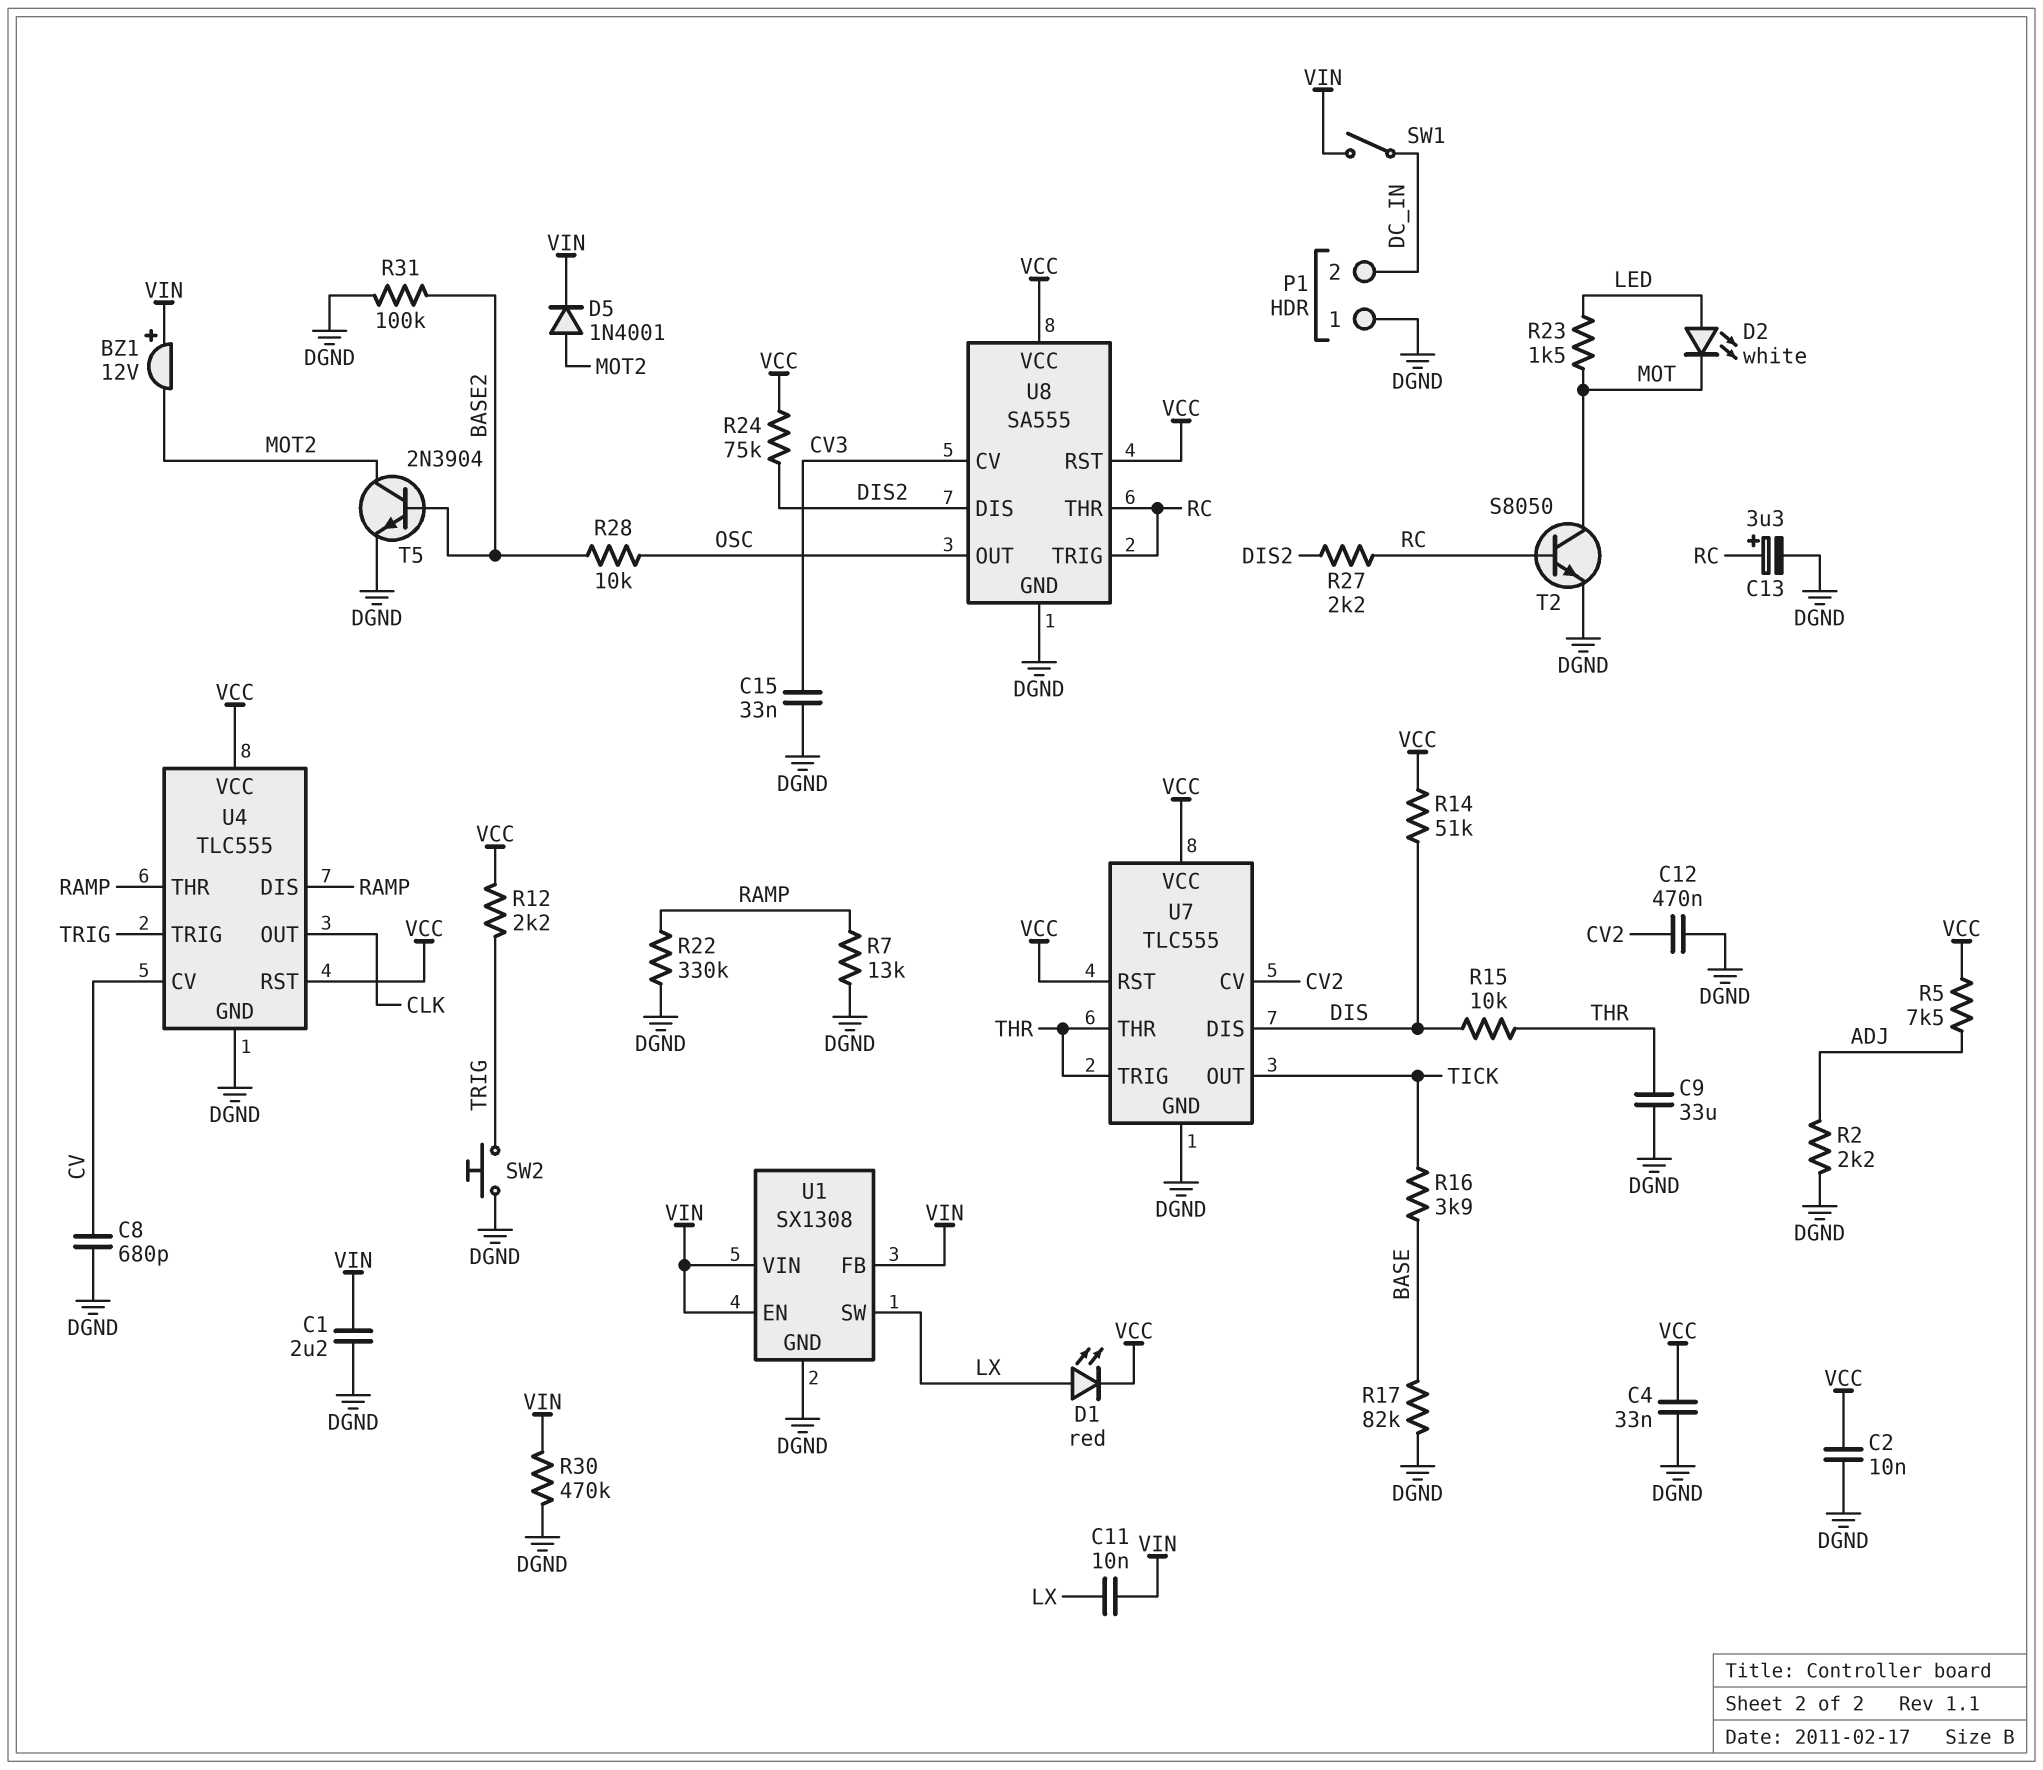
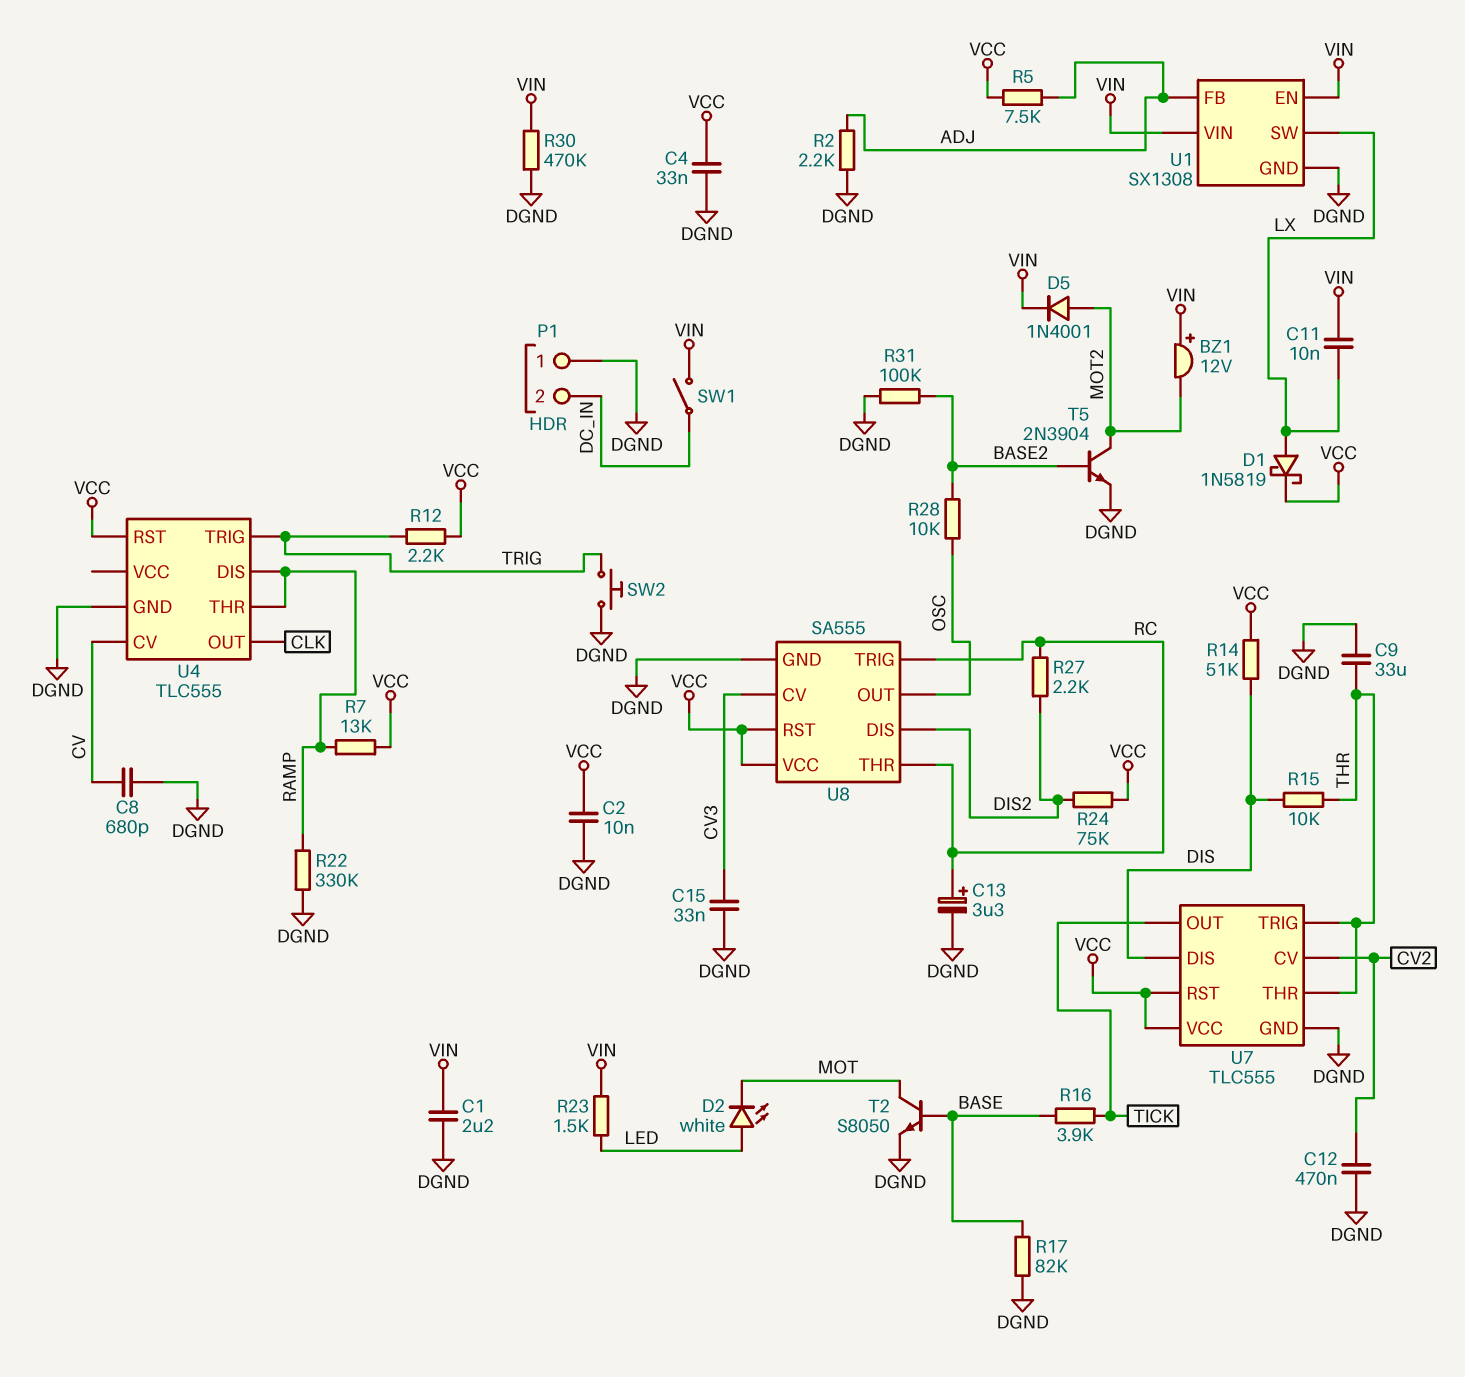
D1: LED red (A LX, K VCC) -> schottky 1N5819 (A LX, K VCC)
R7: 13k (DGND, RAMP) -> 13k (RAMP, VCC)
R23: 1.5k (LED, MOT) -> 1.5k (LED, VIN)
T2: NPN S8050 (B RC, C MOT, E DGND) -> NPN S8050 (B BASE, C MOT, E DGND)
U1 pin FB: VIN -> ADJ
U4 pin VCC: VCC -> none

